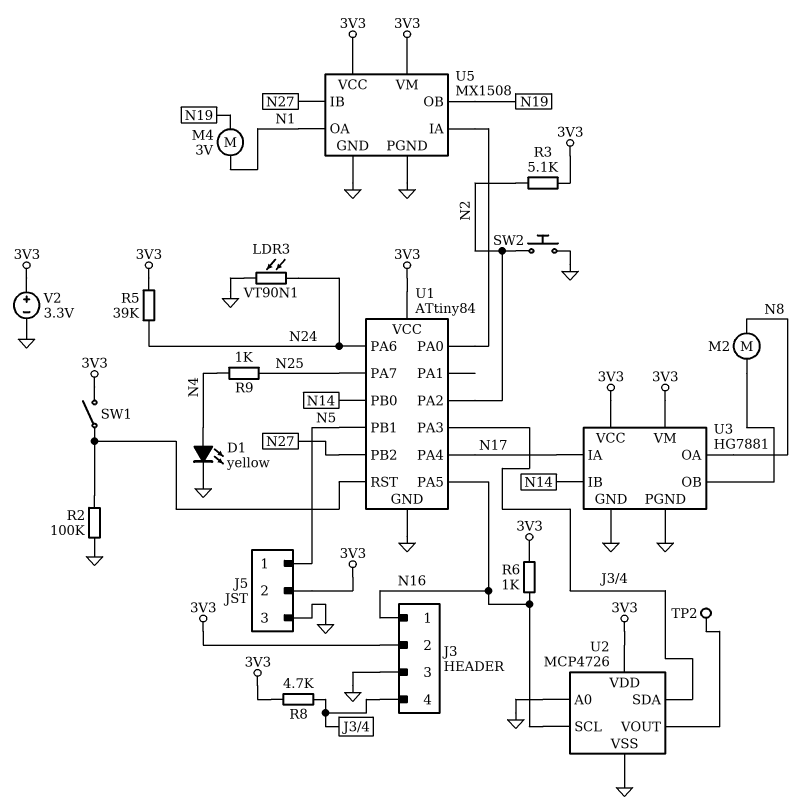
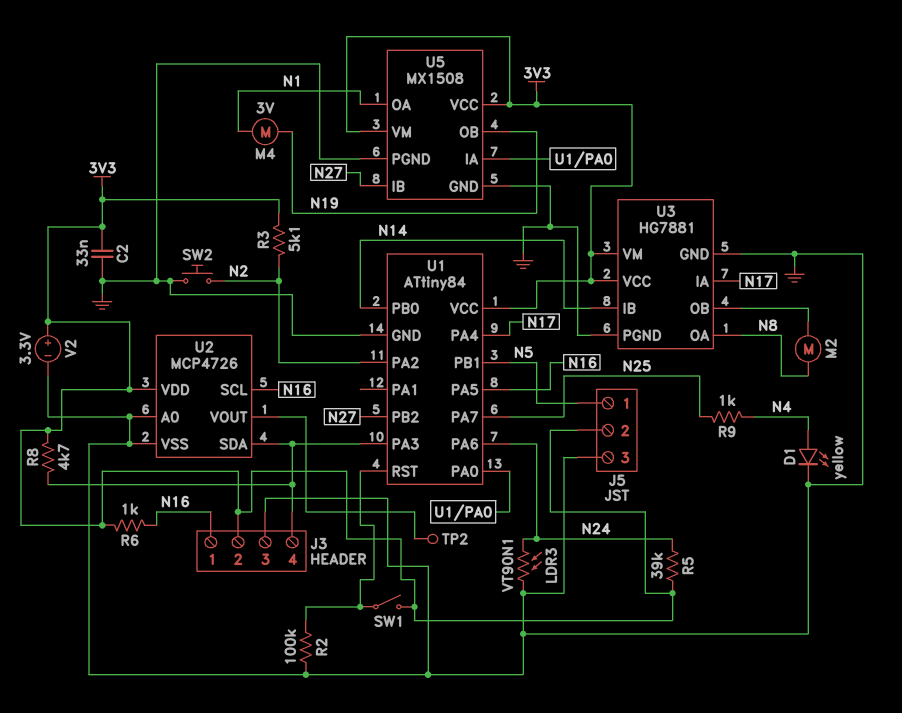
C2: none -> 33nF (3V3, GND)

